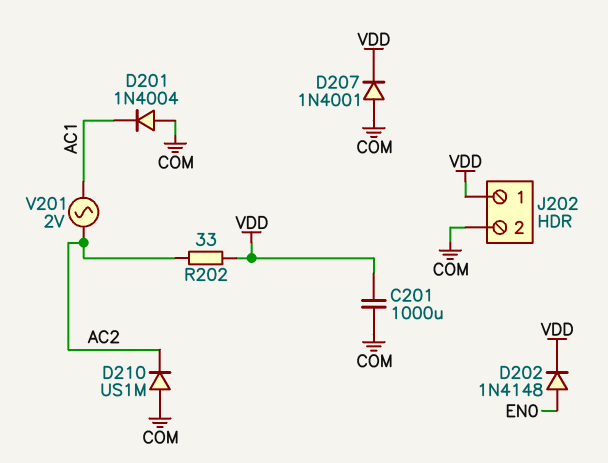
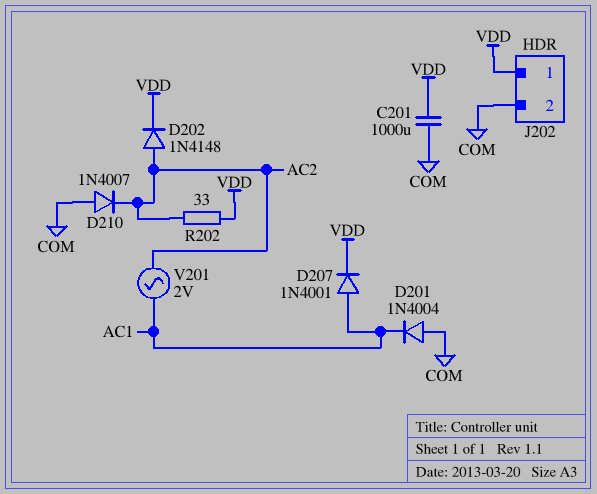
D202: diode 1N4148 (A EN0, K VDD) -> diode 1N4148 (A AC2, K VDD)
D207: diode 1N4001 (A COM, K VDD) -> diode 1N4001 (A AC1, K VDD)
D210: diode US1M (A COM, K AC2) -> diode 1N4007 (A COM, K AC2)

